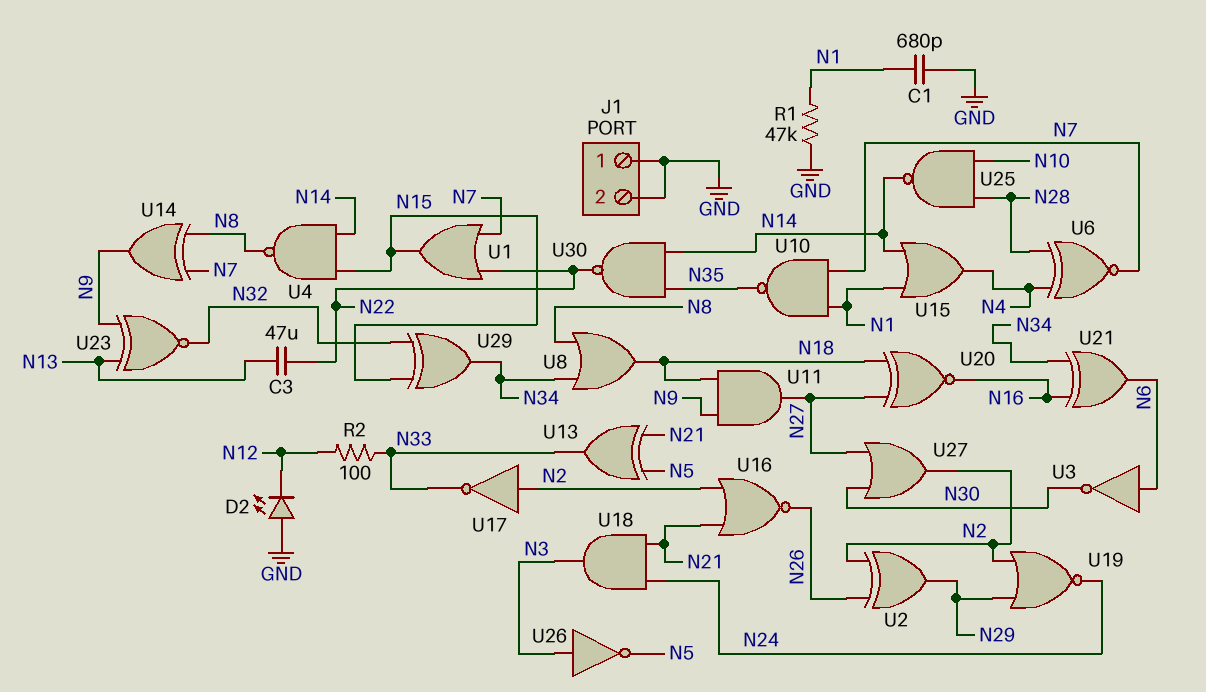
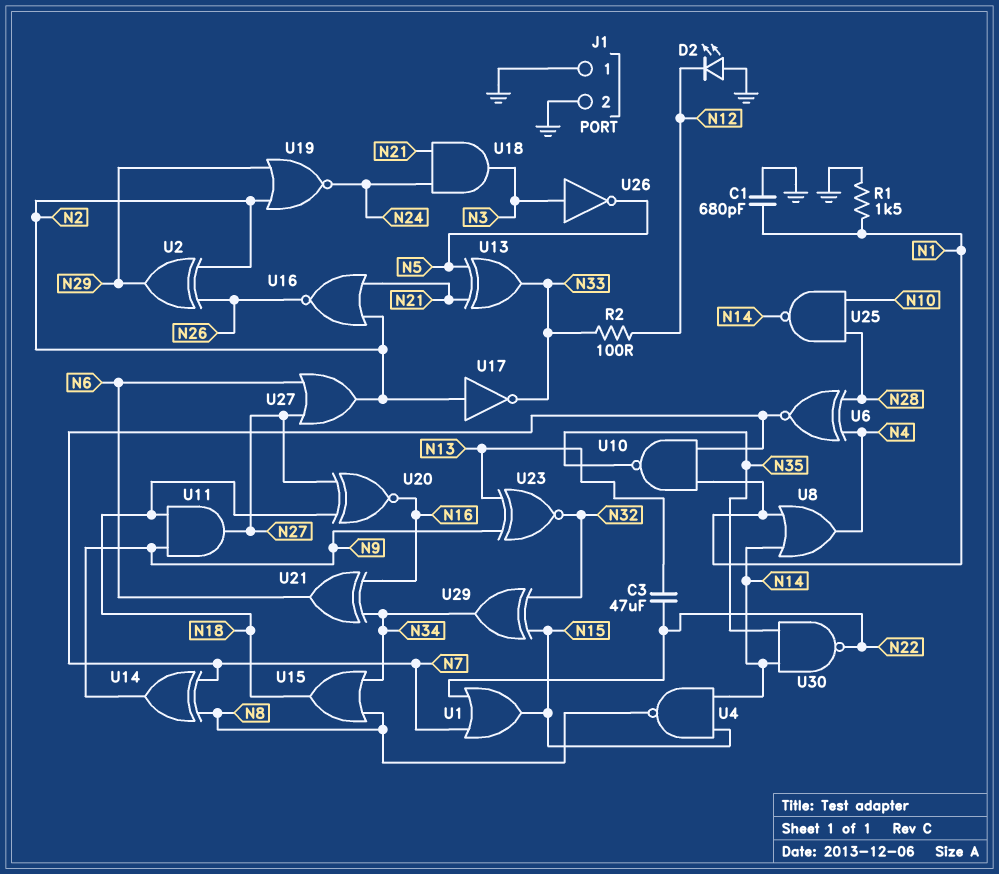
R1: 47k (GND, N1) -> 1.5k (GND, N1)
U3: NOT (in N6, out N30) -> none
U8: OR (in N8, in N34, out N18) -> OR (in N1, in N14, out N4)
U15: OR (in N1, in N14, out N4) -> OR (in N8, in N34, out N18)
U27: OR (in N27, in N30, out N2) -> OR (in N6, in N27, out N2)

